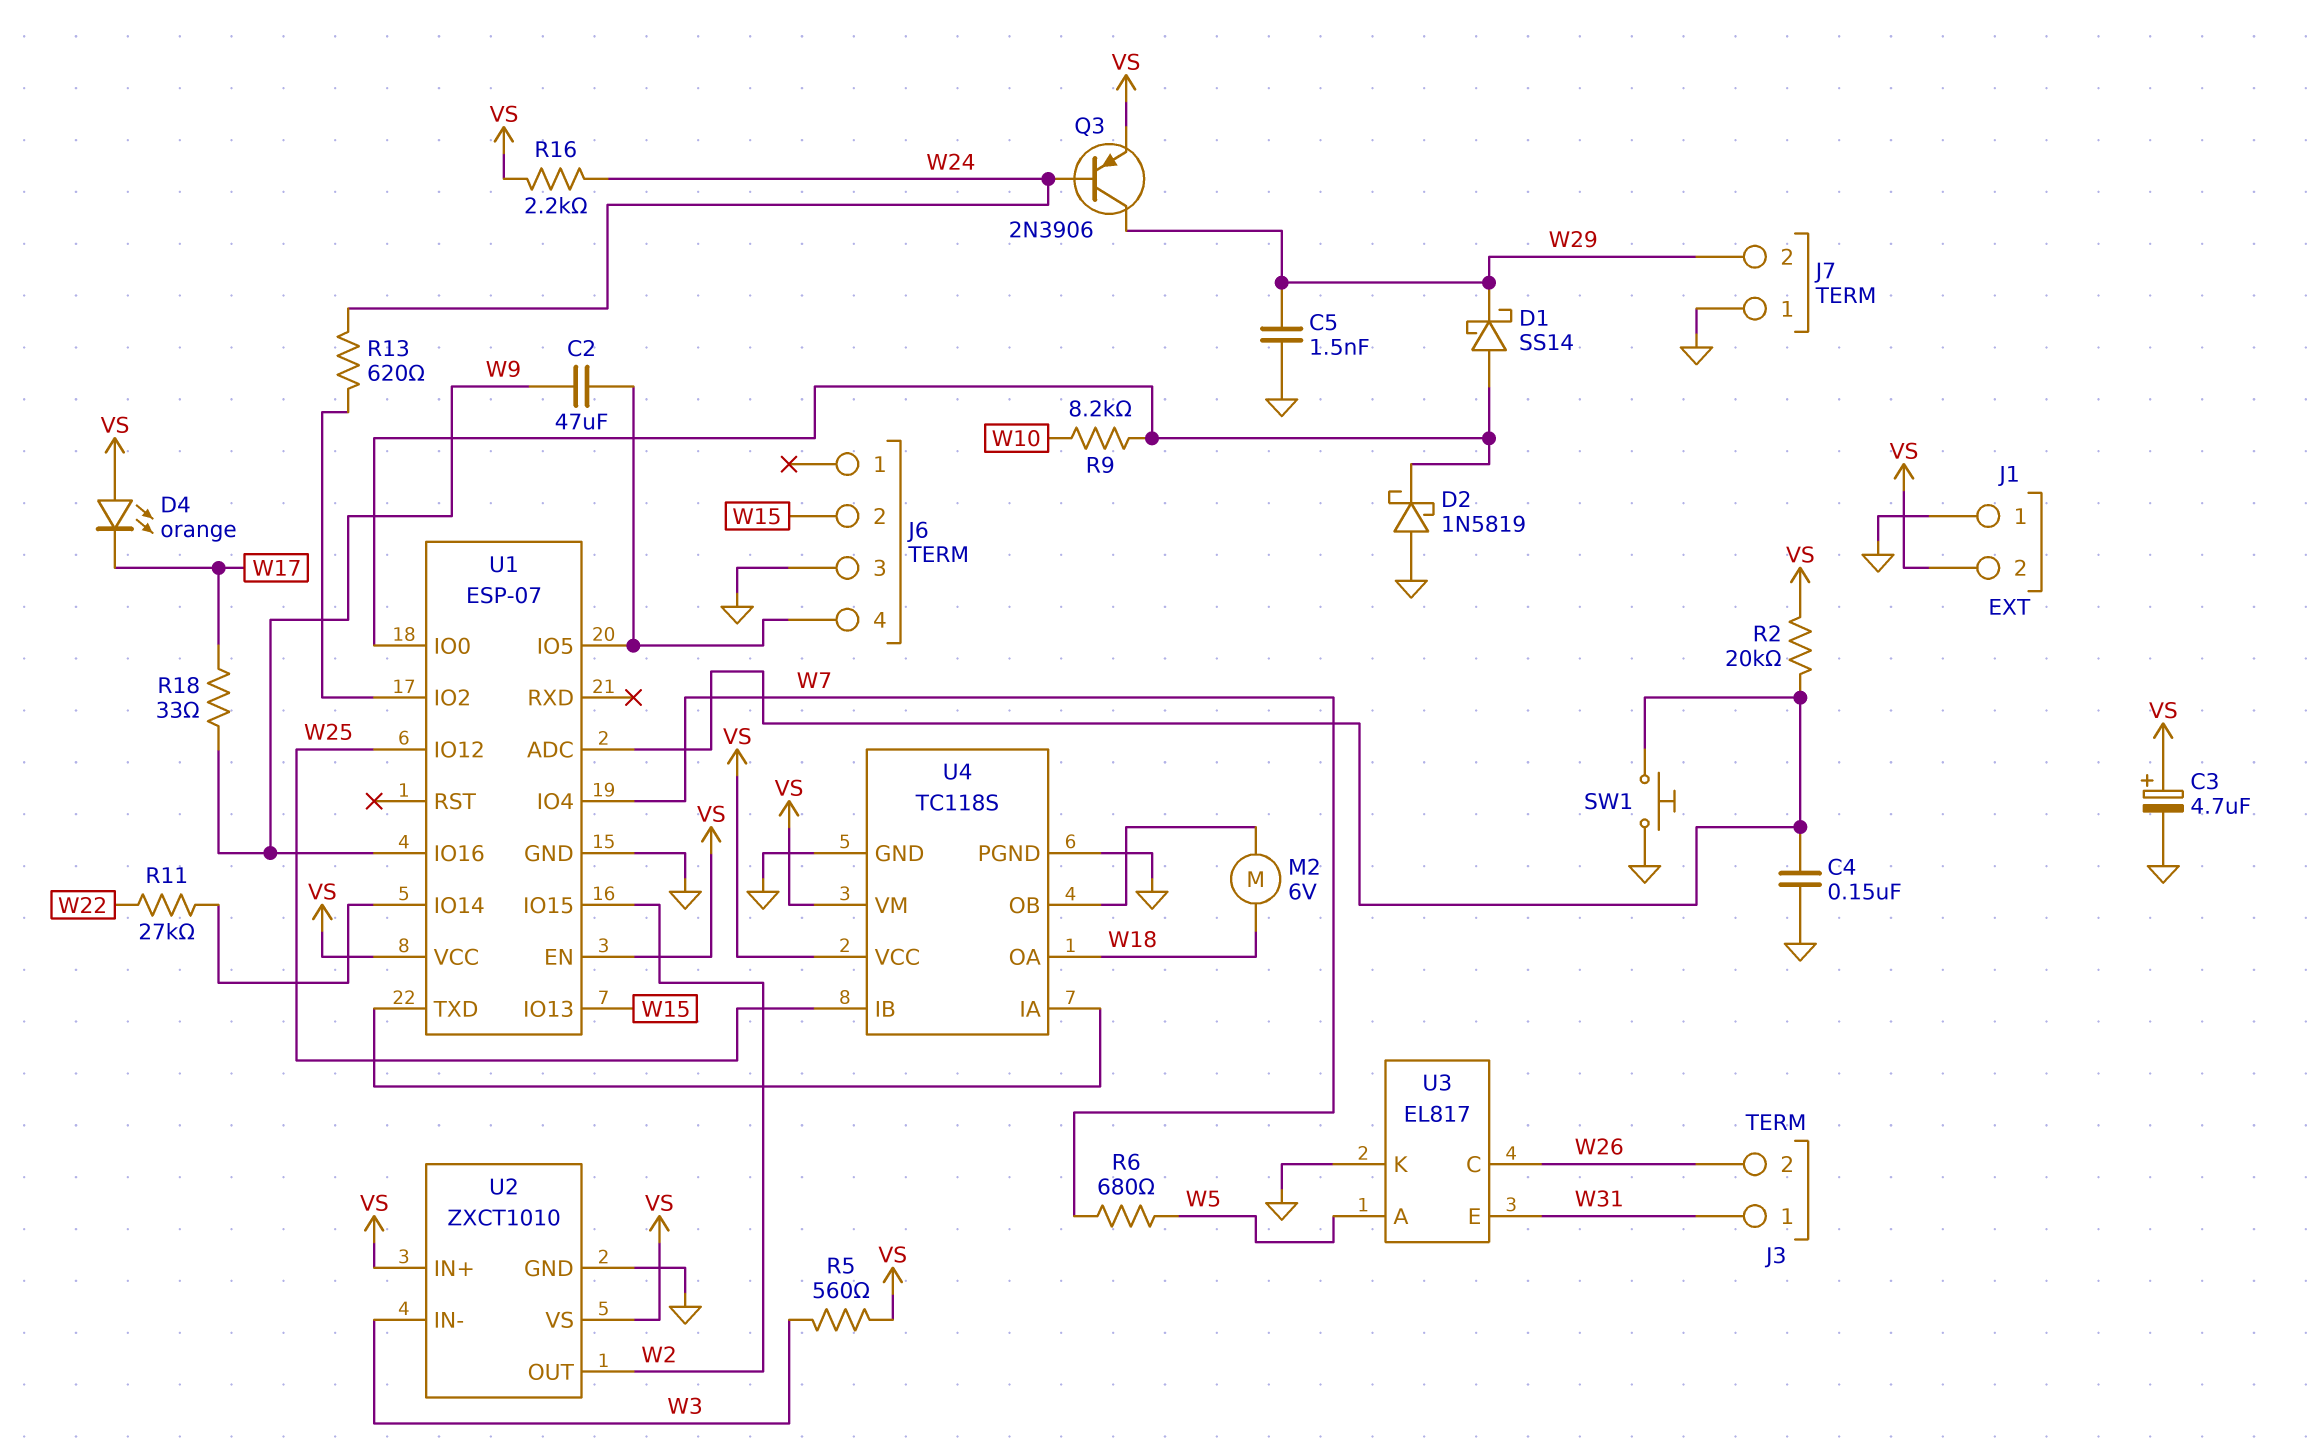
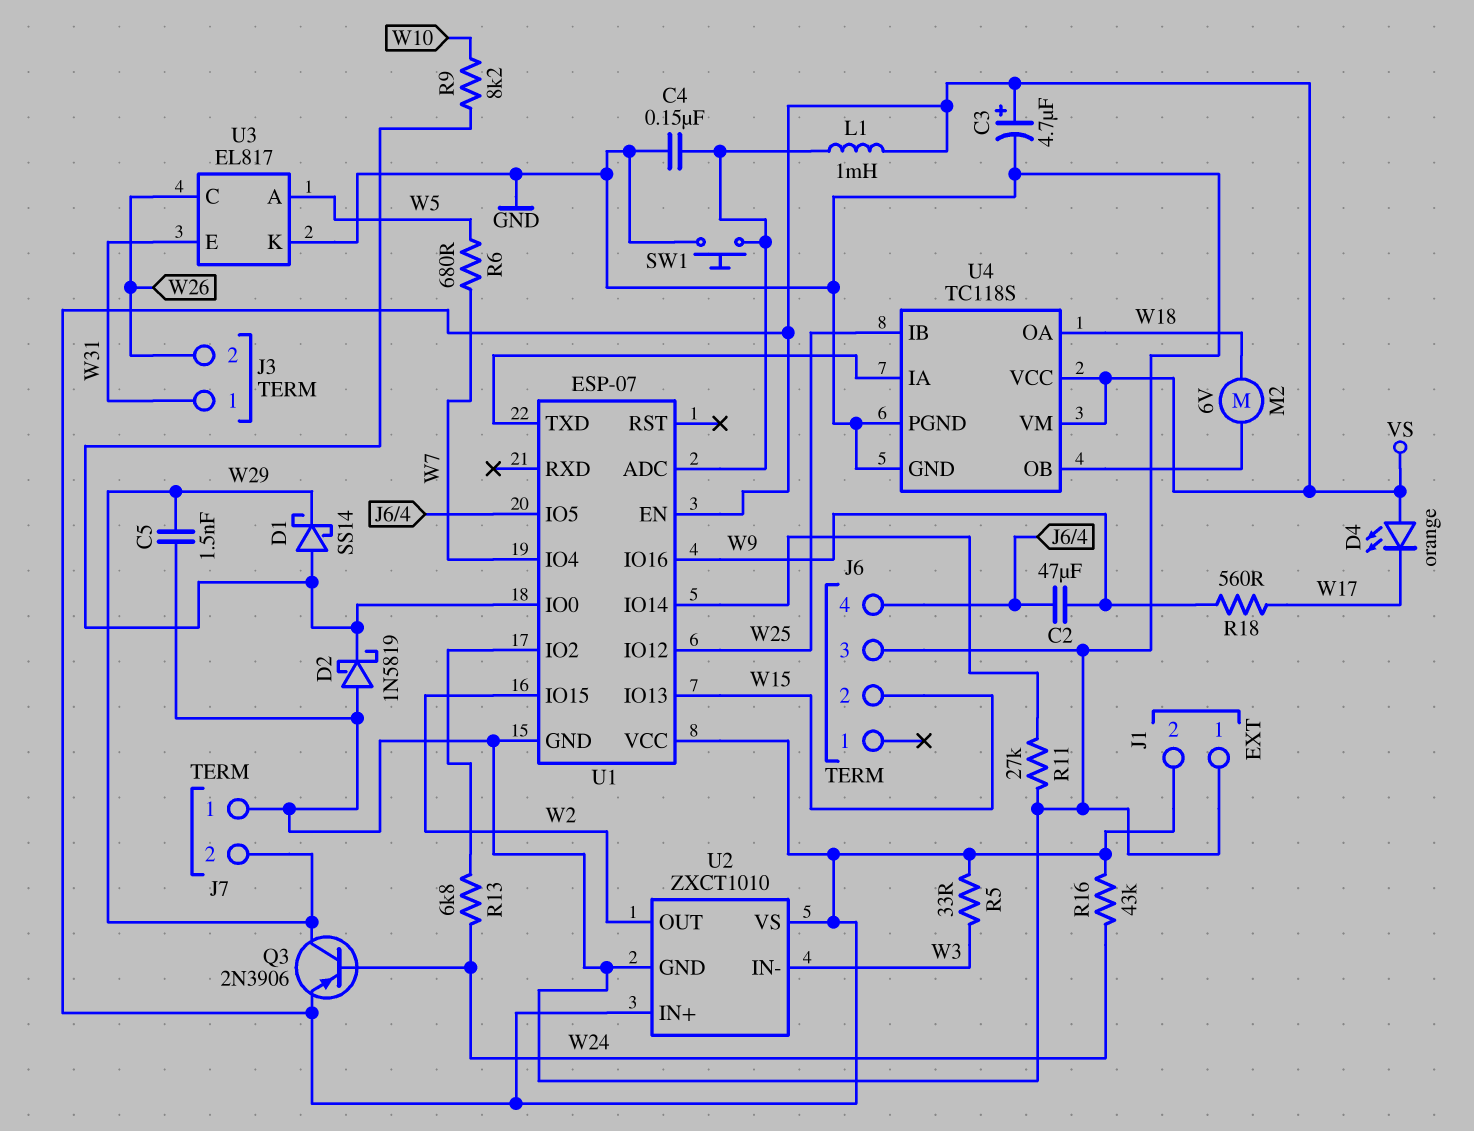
L1: none -> 1mH (U1/ADC, VS)
R2: 20k (U1/ADC, VS) -> none
R5: 560 (VS, W3) -> 33 (VS, W3)
R11: 27k (U1/IO14, W22) -> 27k (GND, U1/IO14)
R13: 620 (U1/IO2, W24) -> 6.8k (U1/IO2, W24)
R16: 2.2k (VS, W24) -> 43k (VS, W24)
R18: 33 (W9, W17) -> 560 (W9, W17)

